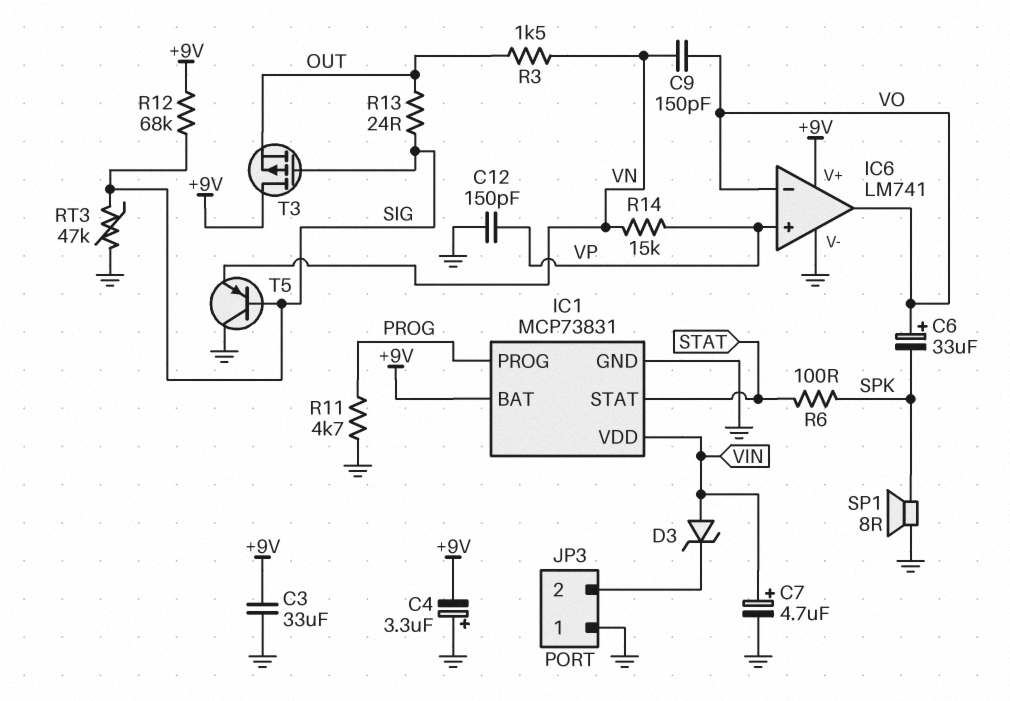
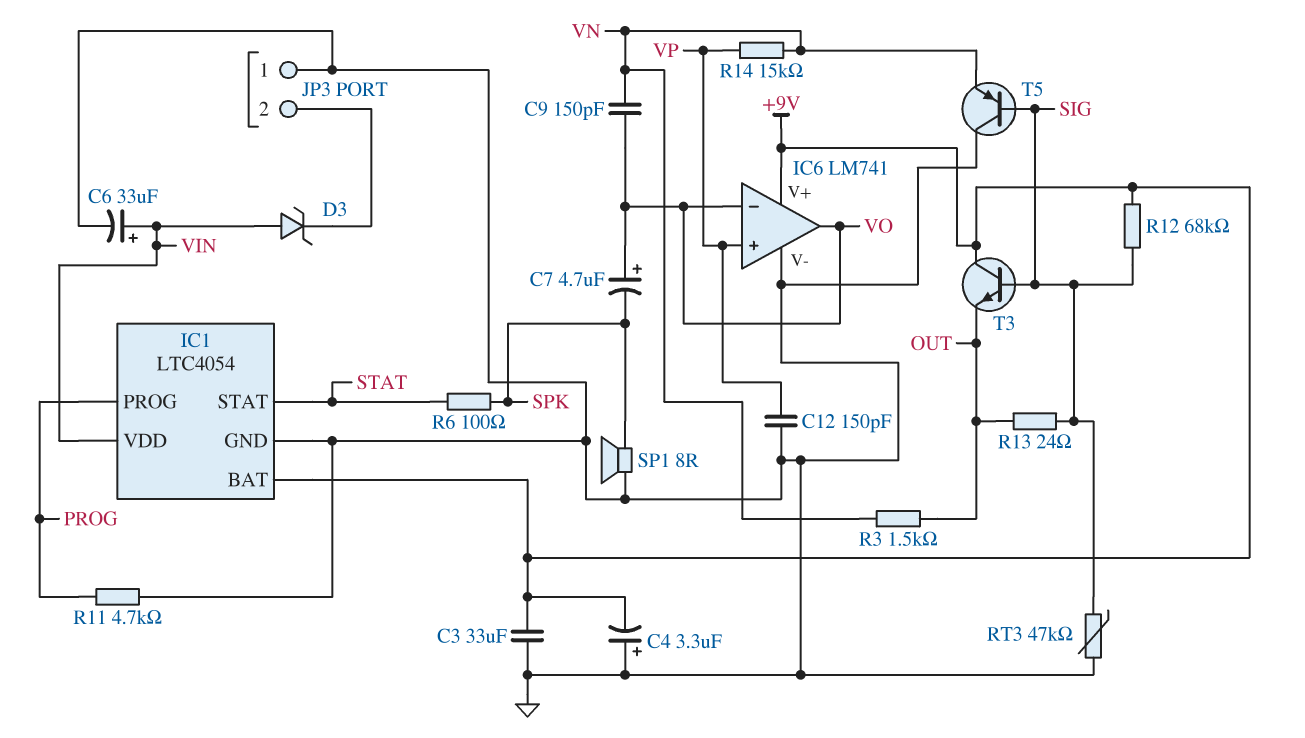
C6: 33uF (plus VO, minus SPK) -> 33uF (plus VIN, minus GND)
C7: 4.7uF (plus VIN, minus GND) -> 4.7uF (plus VO, minus SPK)
IC1: MCP73831 -> LTC4054
T3: PMOS (G SIG, D +9V, S OUT) -> NPN (B SIG, C +9V, E OUT)

